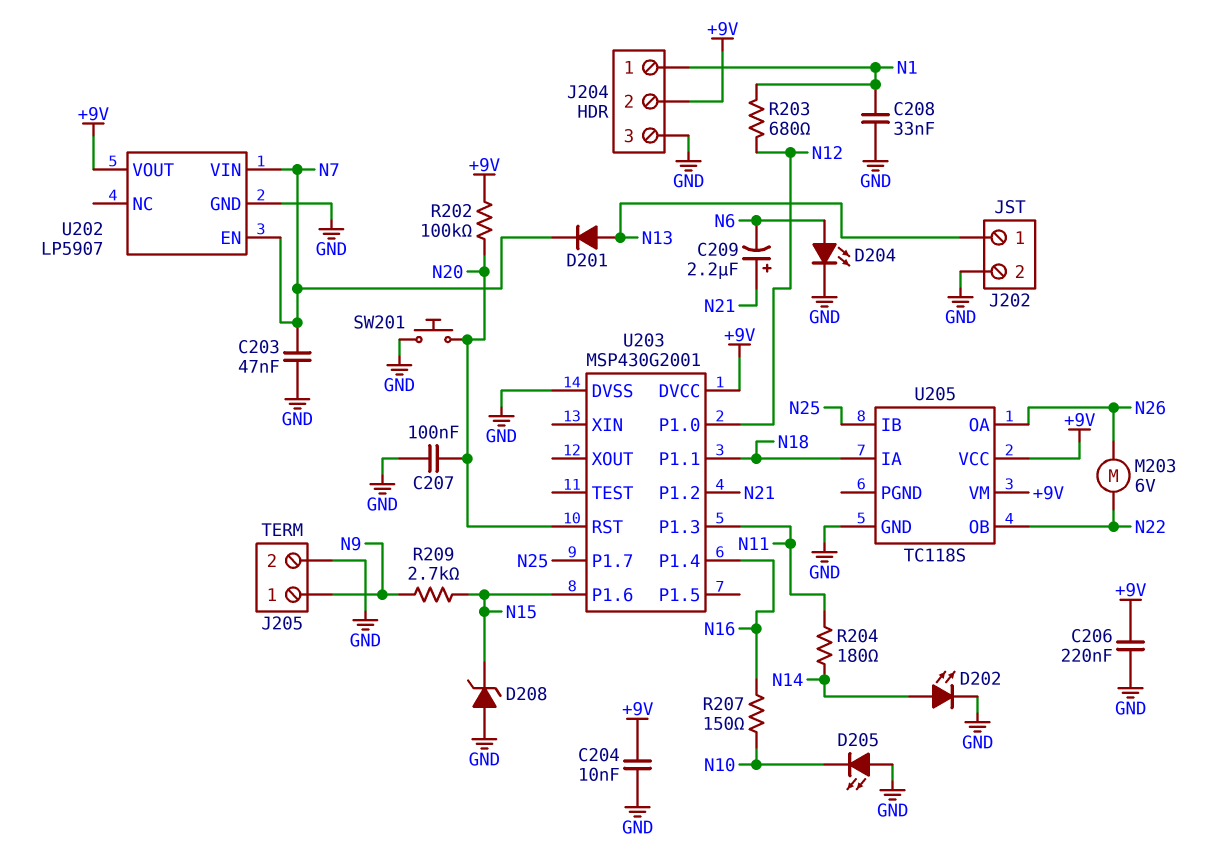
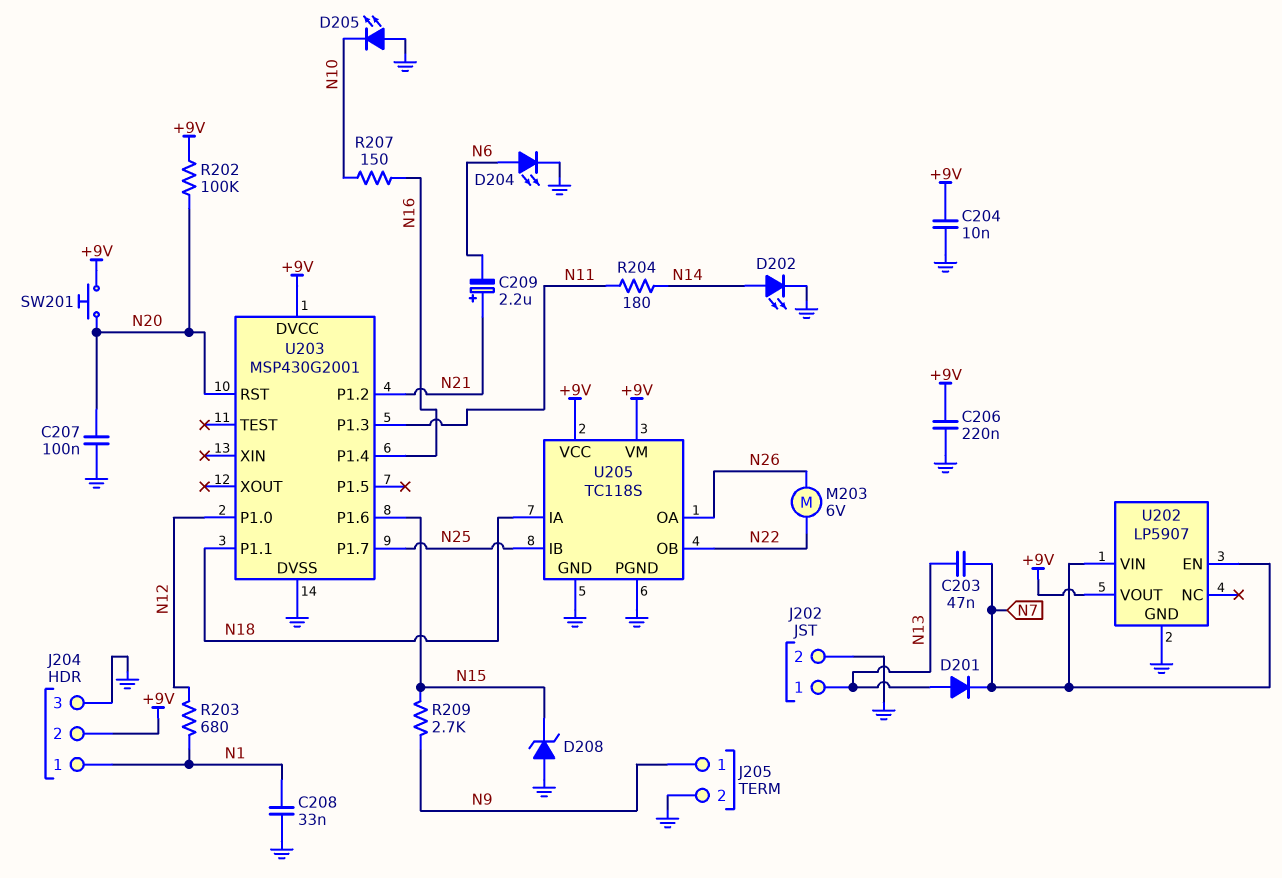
C203: 47nF (GND, N7) -> 47nF (N7, N13)
SW201: button (GND, N20) -> button (+9V, N20)
U205 pin PGND: none -> GND

